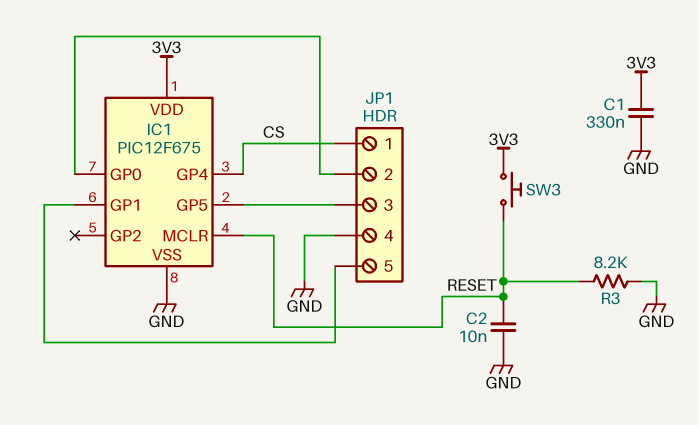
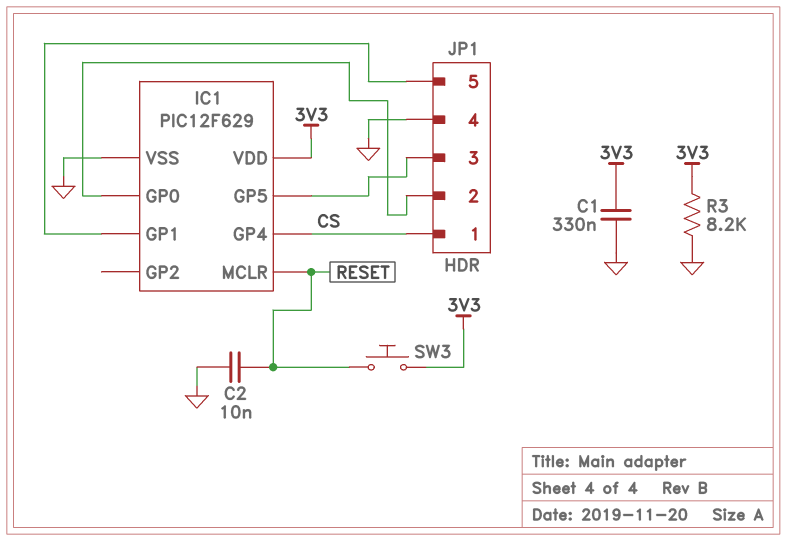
IC1: PIC12F675 -> PIC12F629
R3: 8.2k (GND, RESET) -> 8.2k (3V3, GND)

